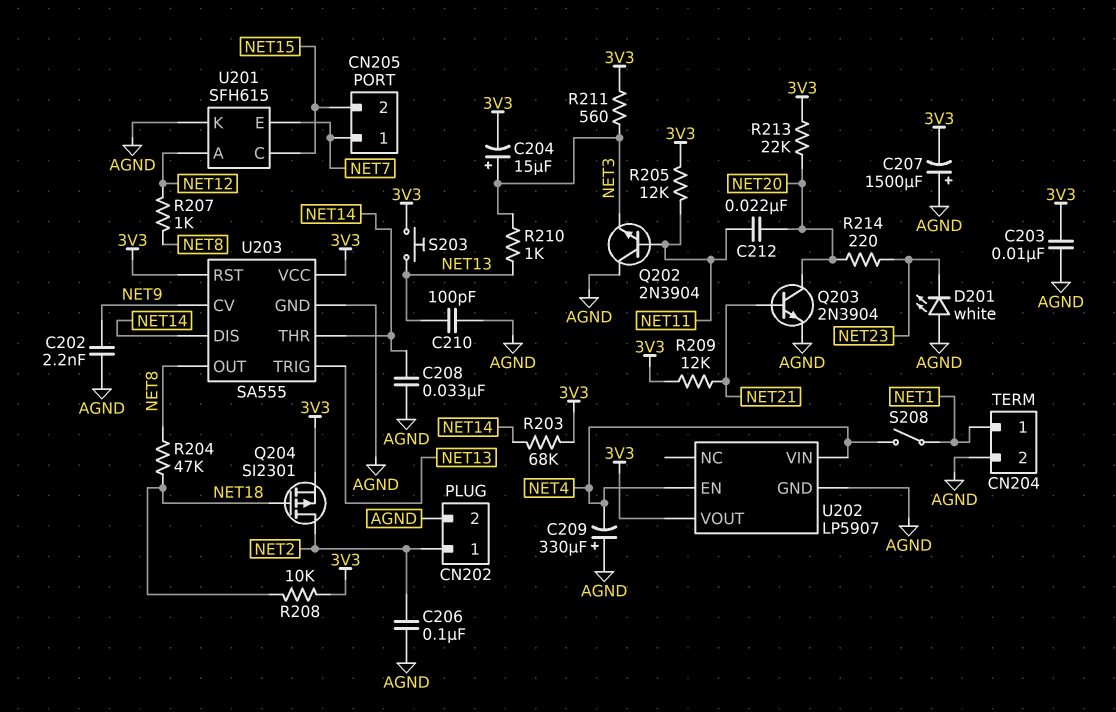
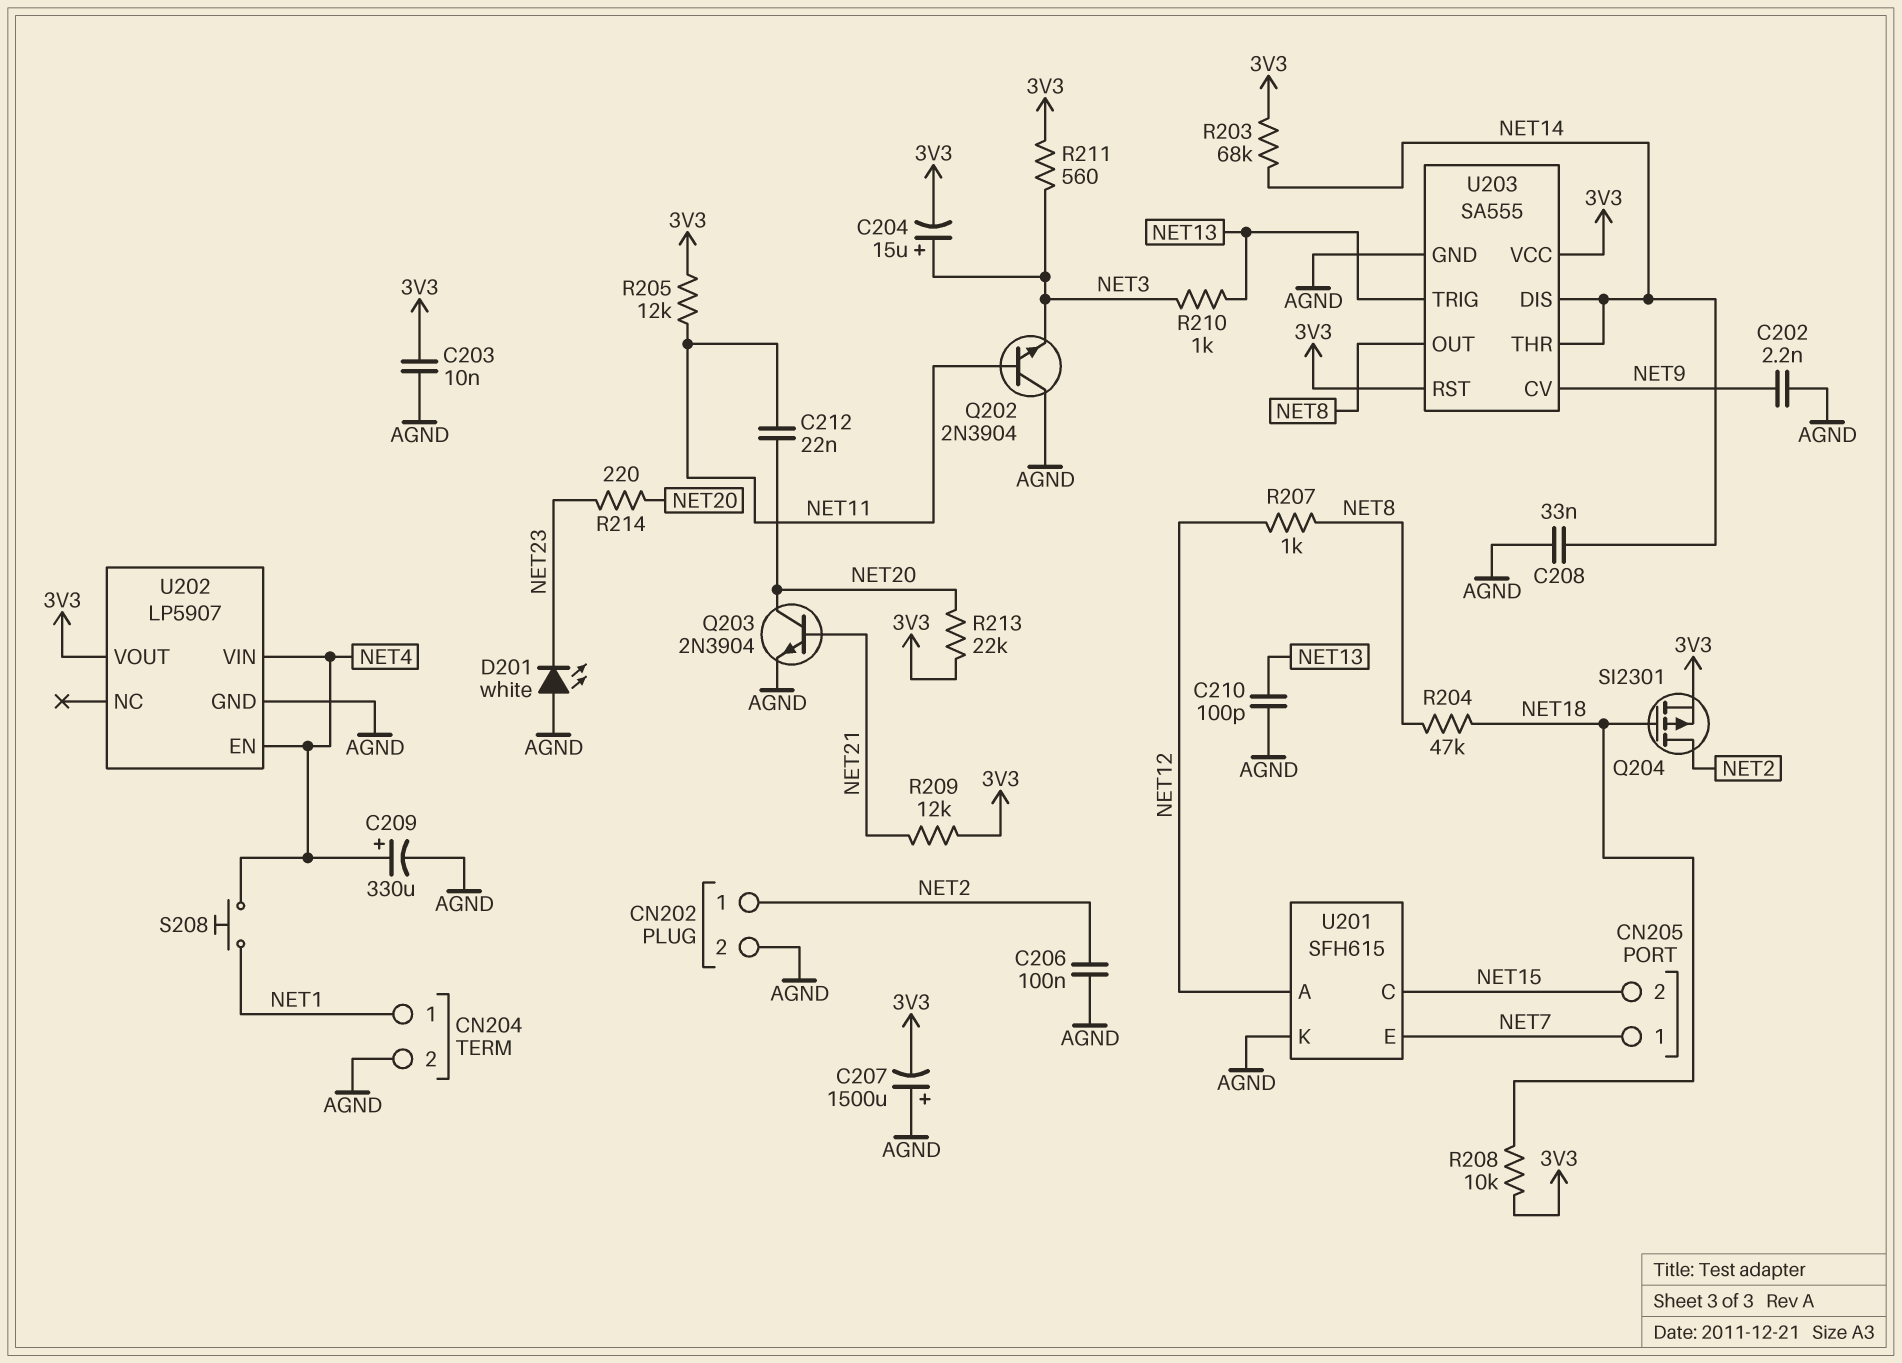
C209: 330uF (plus AGND, minus NET4) -> 330uF (plus NET4, minus AGND)
S203: button (3V3, NET13) -> none
S208: switch (NET1, NET4) -> button (NET1, NET4)

